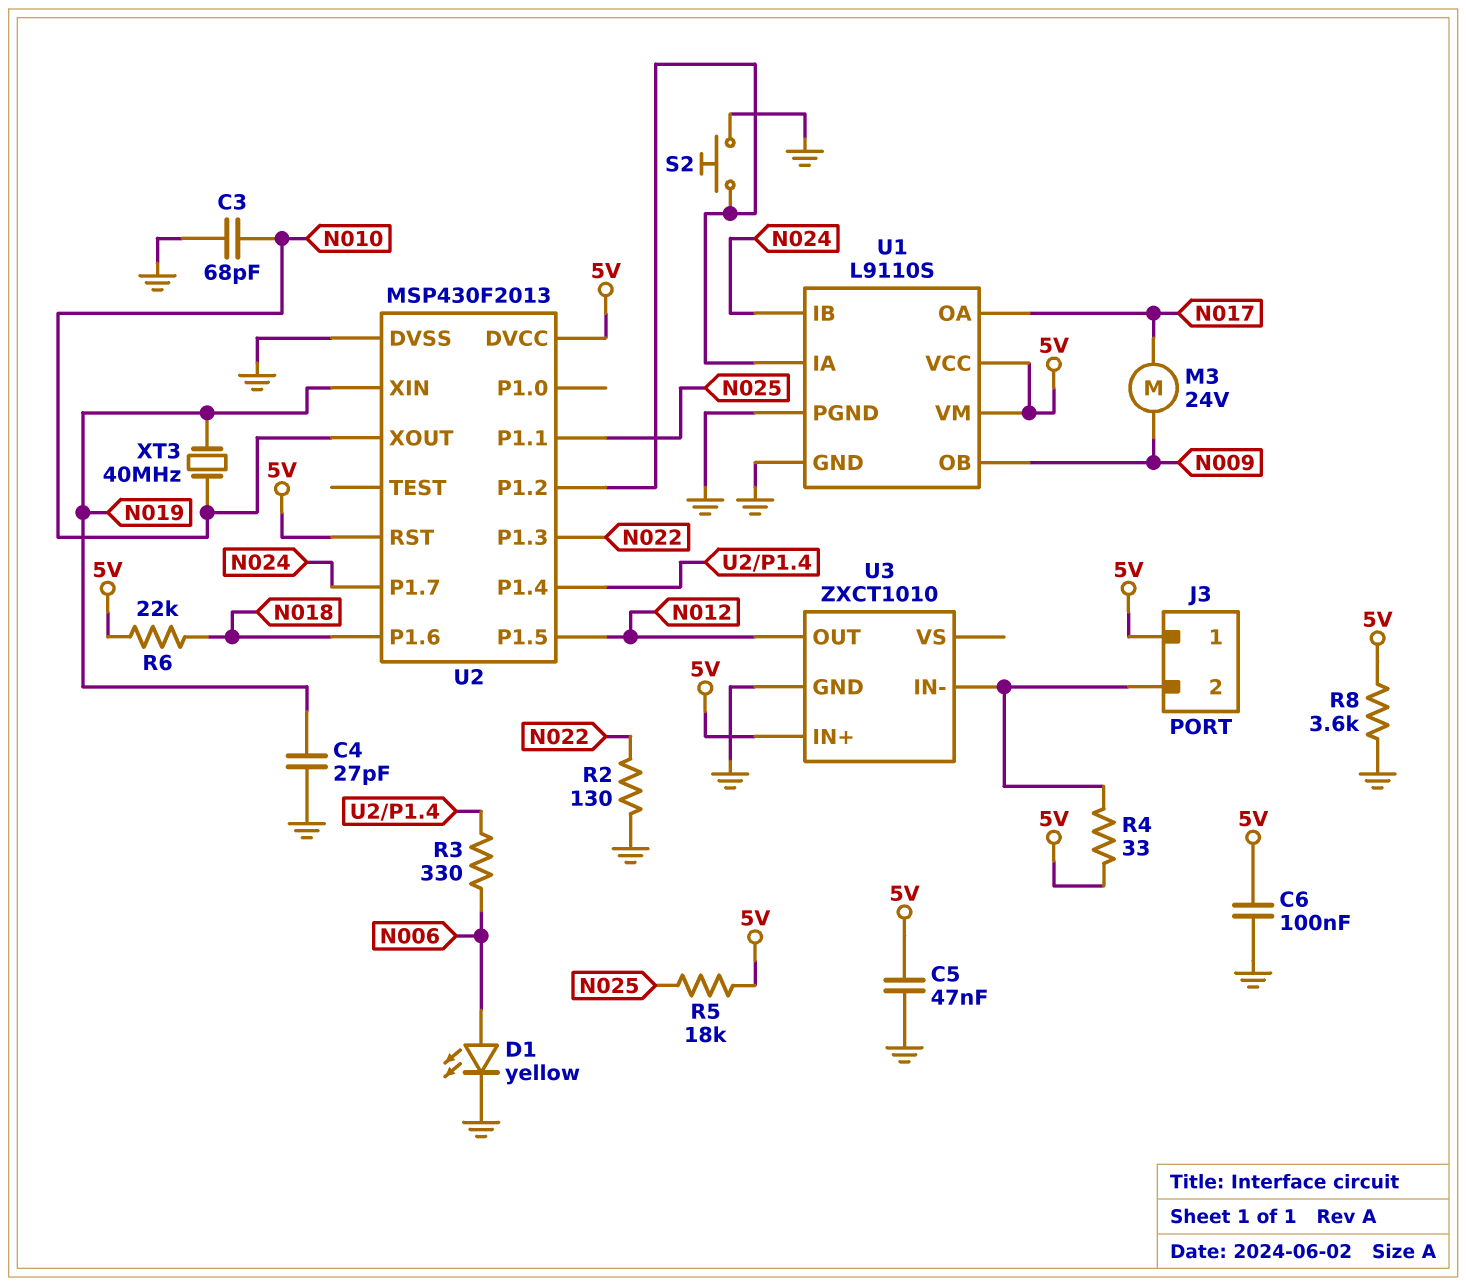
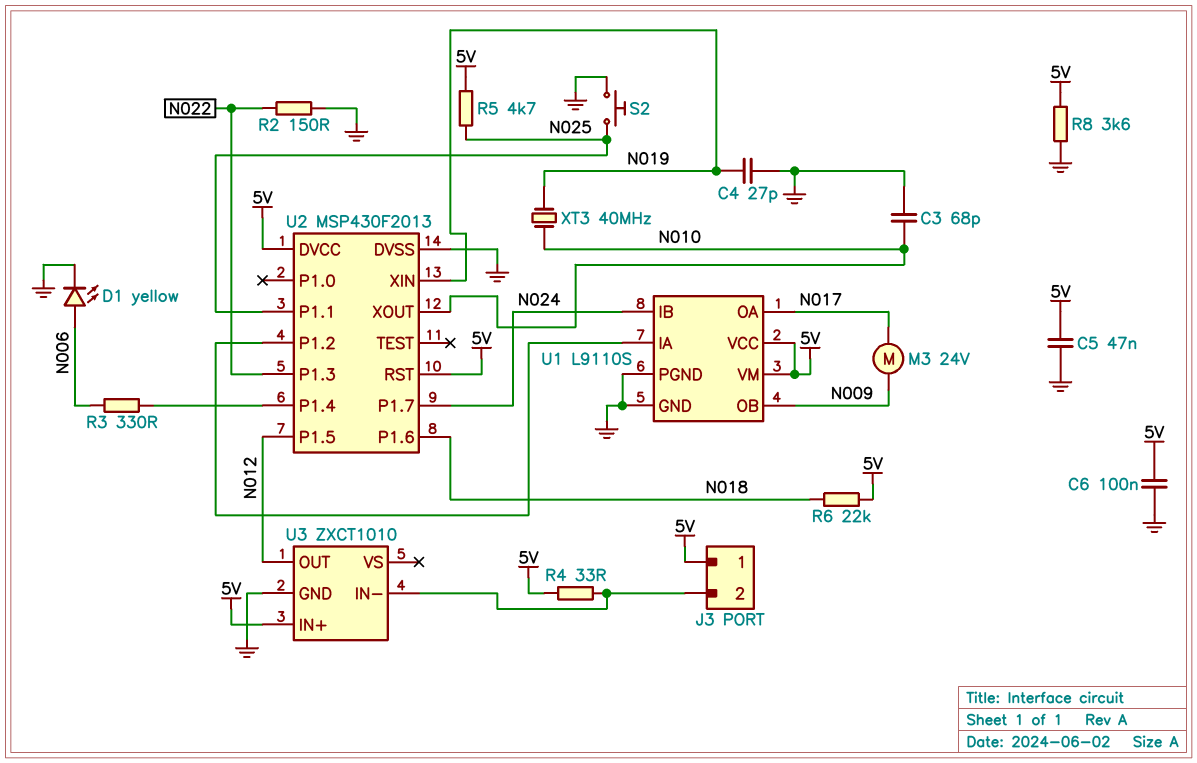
R2: 130 (GND, N022) -> 150 (GND, N022)
R5: 18k (5V, N025) -> 4.7k (5V, N025)
S2: button (GND, U1/IA) -> button (GND, N025)

